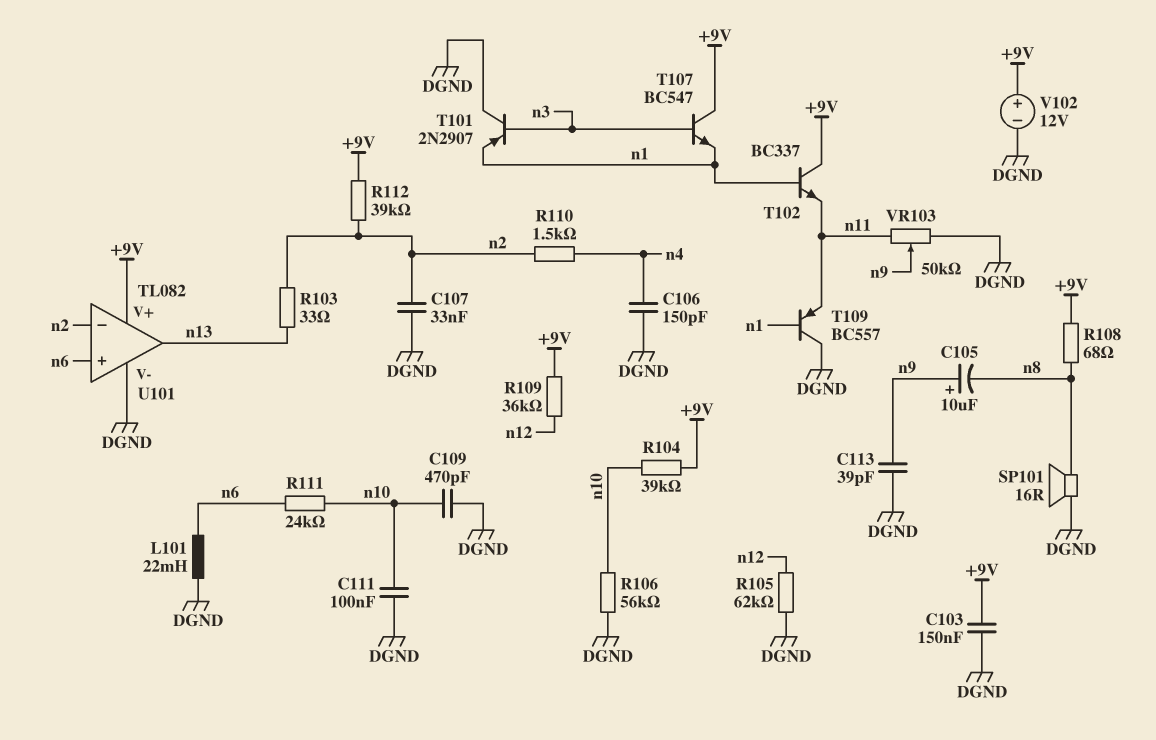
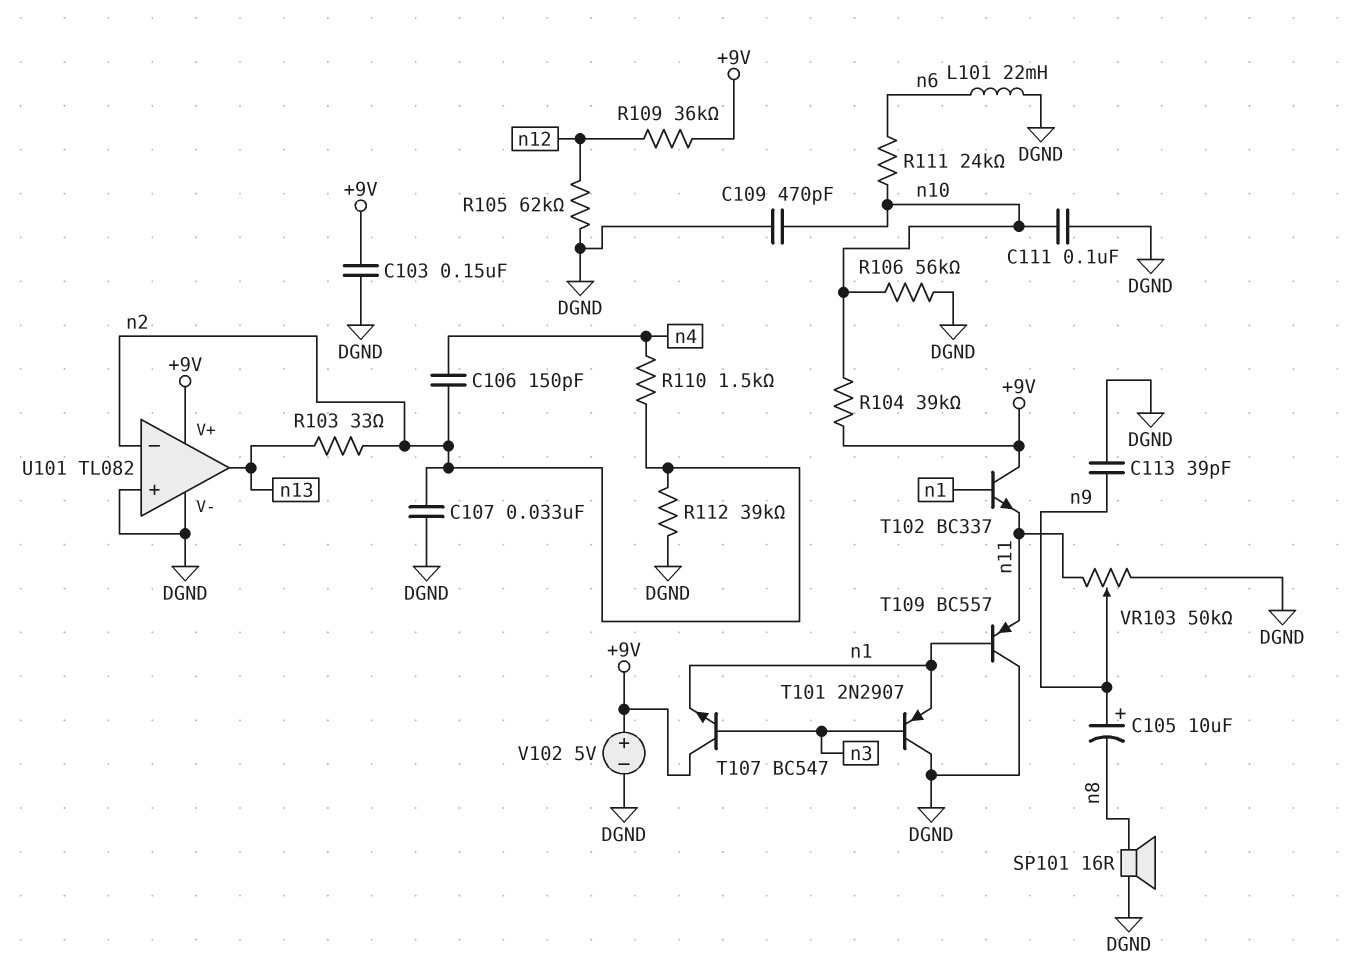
C106: 150pF (DGND, n4) -> 150pF (n2, n4)
R108: 68 (+9V, n8) -> none
R112: 39k (+9V, n2) -> 39k (DGND, n2)
U101 pin in+: n6 -> DGND
V102: 12V (plus +9V, minus DGND) -> 5V (plus +9V, minus DGND)

